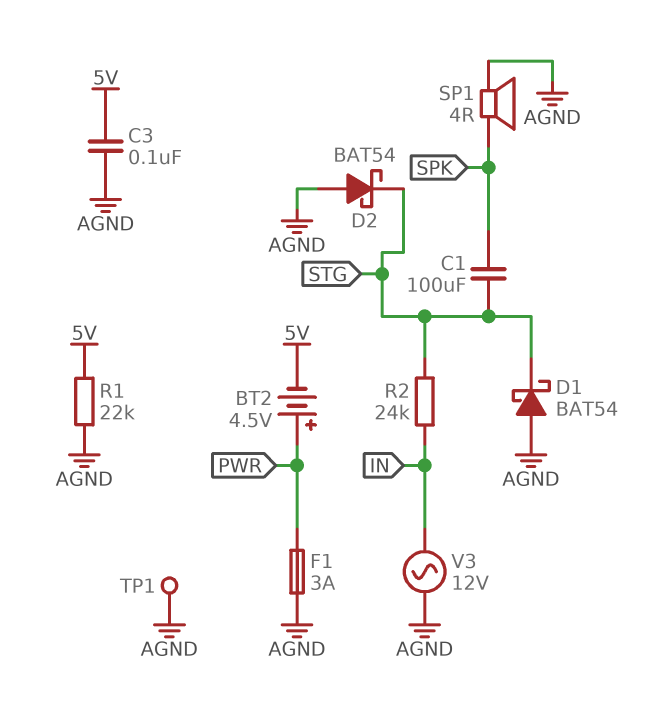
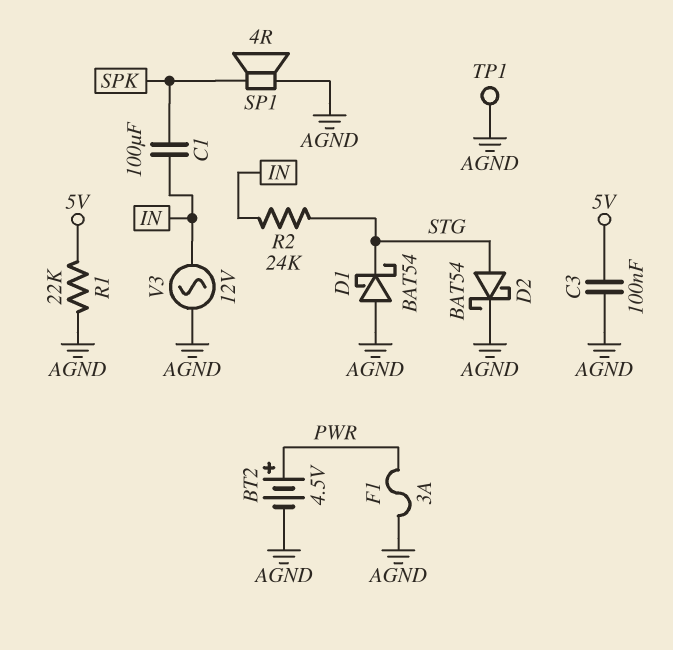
BT2: 4.5V (plus PWR, minus 5V) -> 4.5V (plus PWR, minus AGND)
C1: 100uF (SPK, STG) -> 100uF (IN, SPK)
D2: schottky BAT54 (A AGND, K STG) -> schottky BAT54 (A STG, K AGND)

